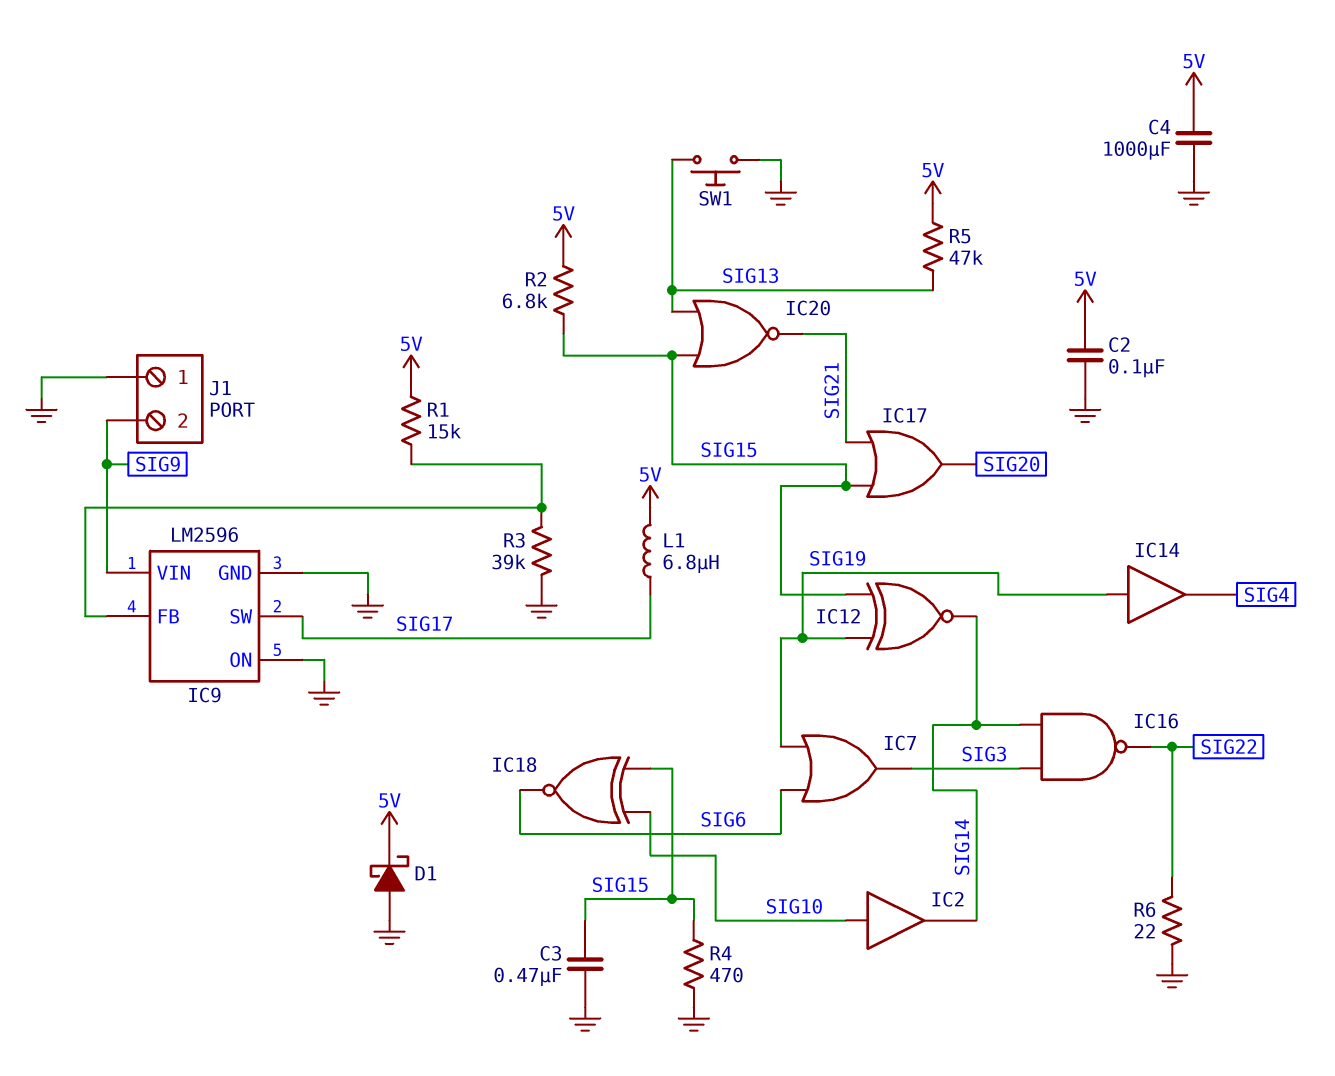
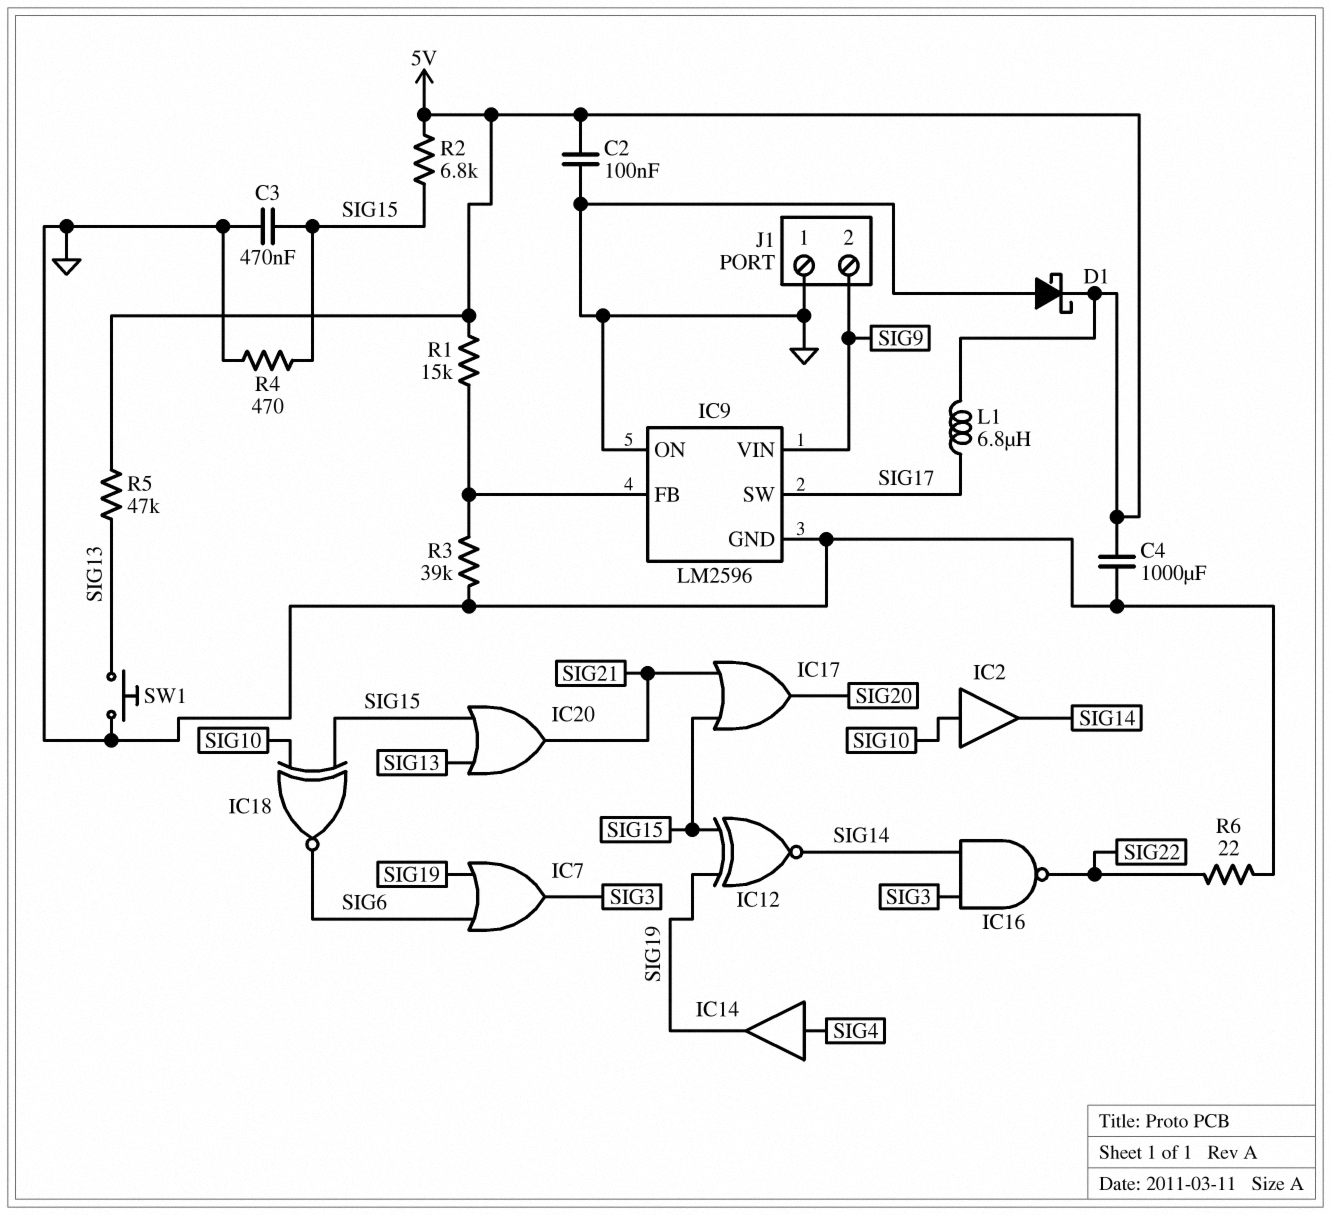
IC14: buffer (in SIG19, out SIG4) -> buffer (in SIG4, out SIG19)
IC20: NOR (in SIG13, in SIG15, out SIG21) -> OR (in SIG13, in SIG15, out SIG21)

